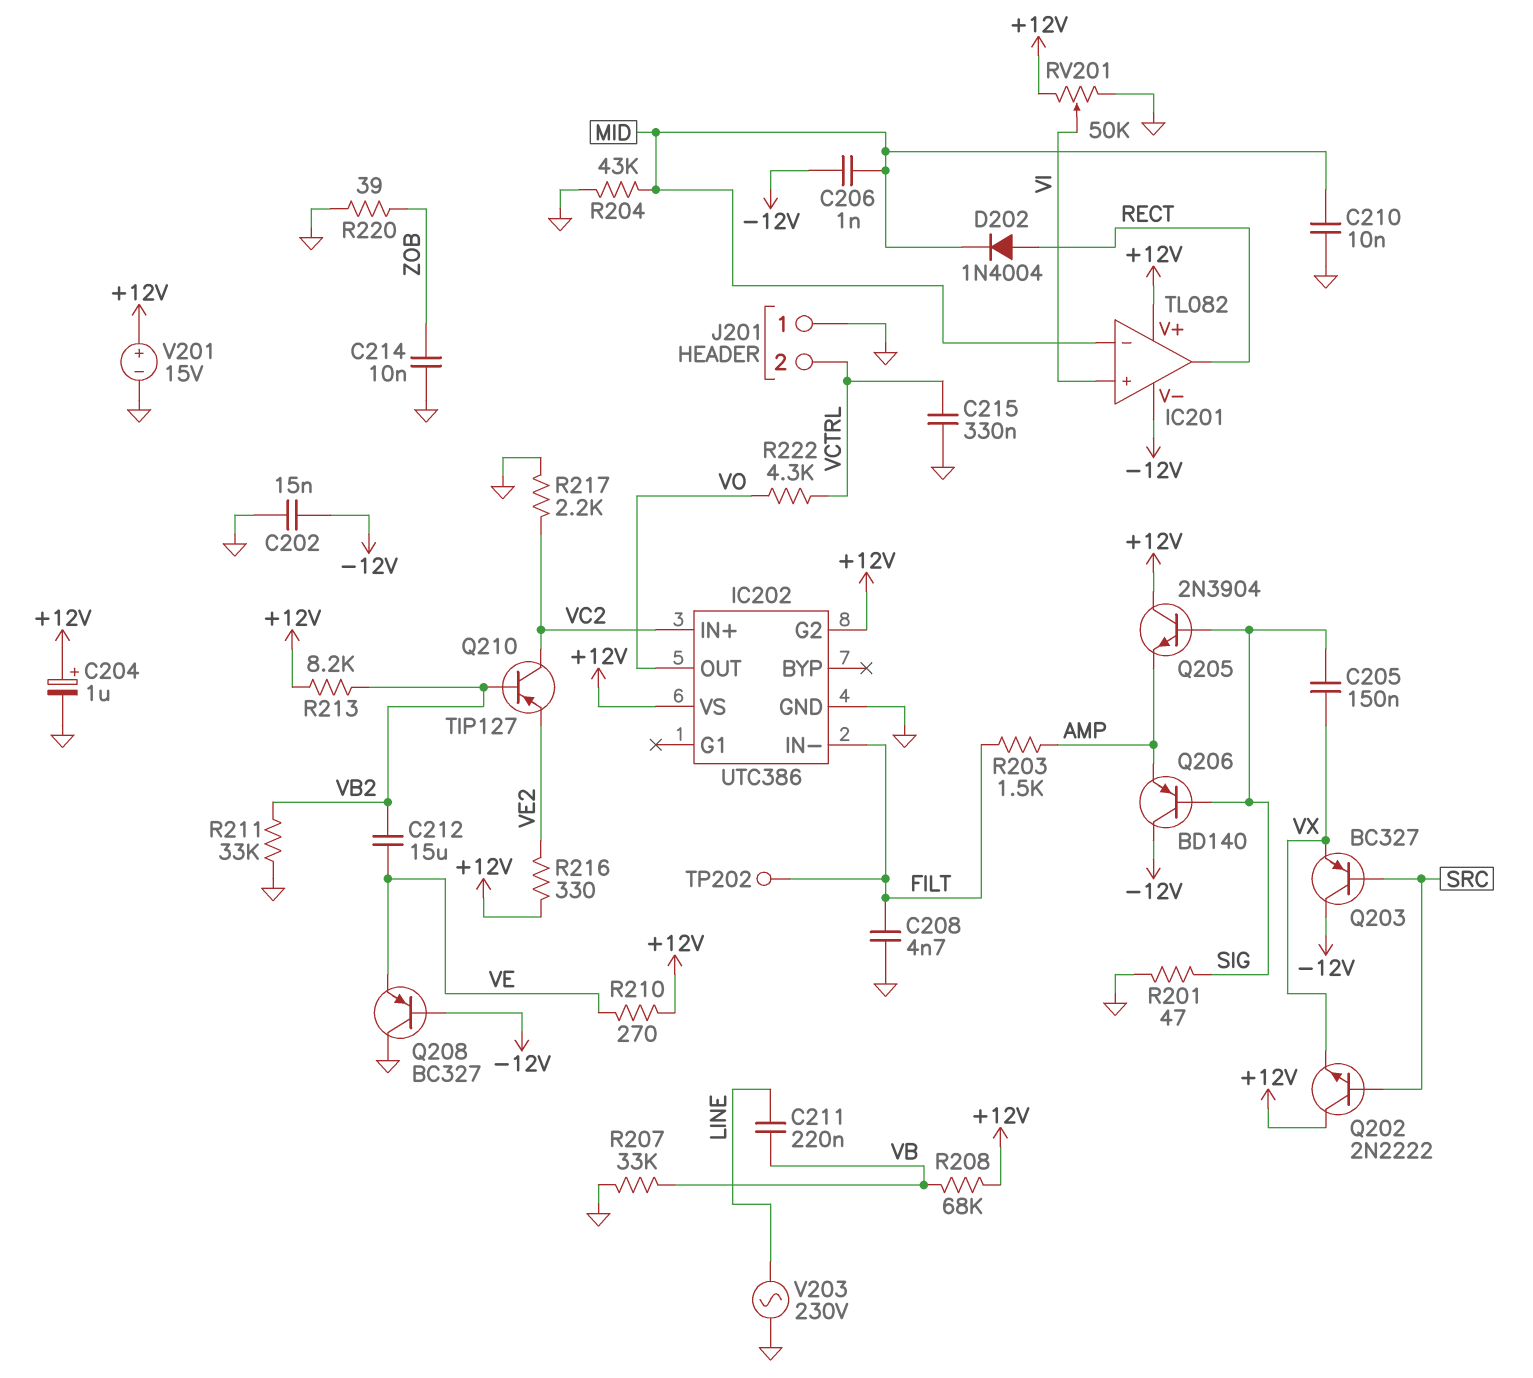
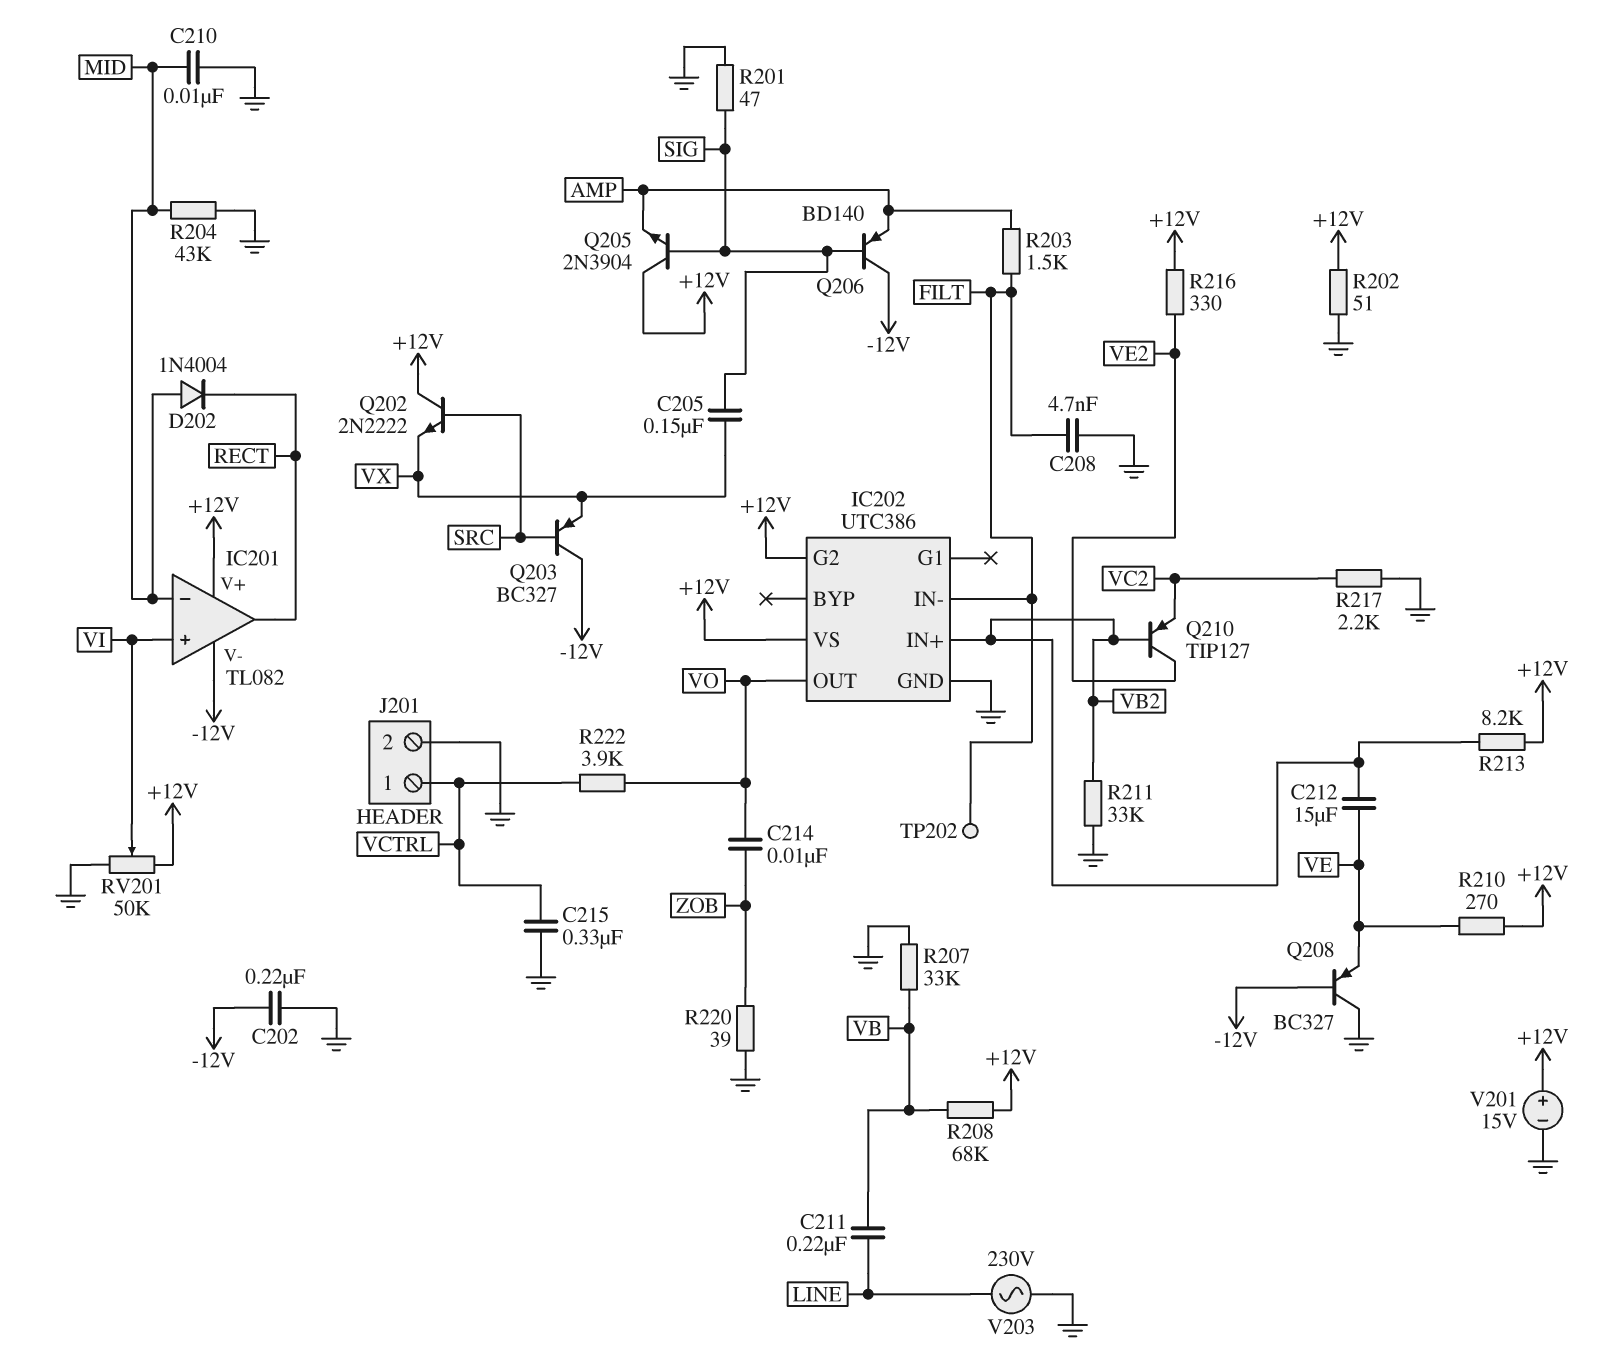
C202: 15nF (-12V, GND) -> 220nF (-12V, GND)
C204: 1uF (plus +12V, minus GND) -> none
C206: 1nF (-12V, MID) -> none
C214: 10nF (GND, ZOB) -> 10nF (VO, ZOB)
D202: diode 1N4004 (A RECT, K MID) -> diode 1N4004 (A MID, K RECT)
IC202 pin IN+: VC2 -> VB2
J201 pin 1: GND -> VCTRL
J201 pin 2: VCTRL -> GND
Q210: PNP TIP127 (B VB2, C VC2, E VE2) -> PNP TIP127 (B VB2, C VE2, E VC2)
R202: none -> 51 (+12V, GND)
R222: 4.3k (VCTRL, VO) -> 3.9k (VCTRL, VO)

